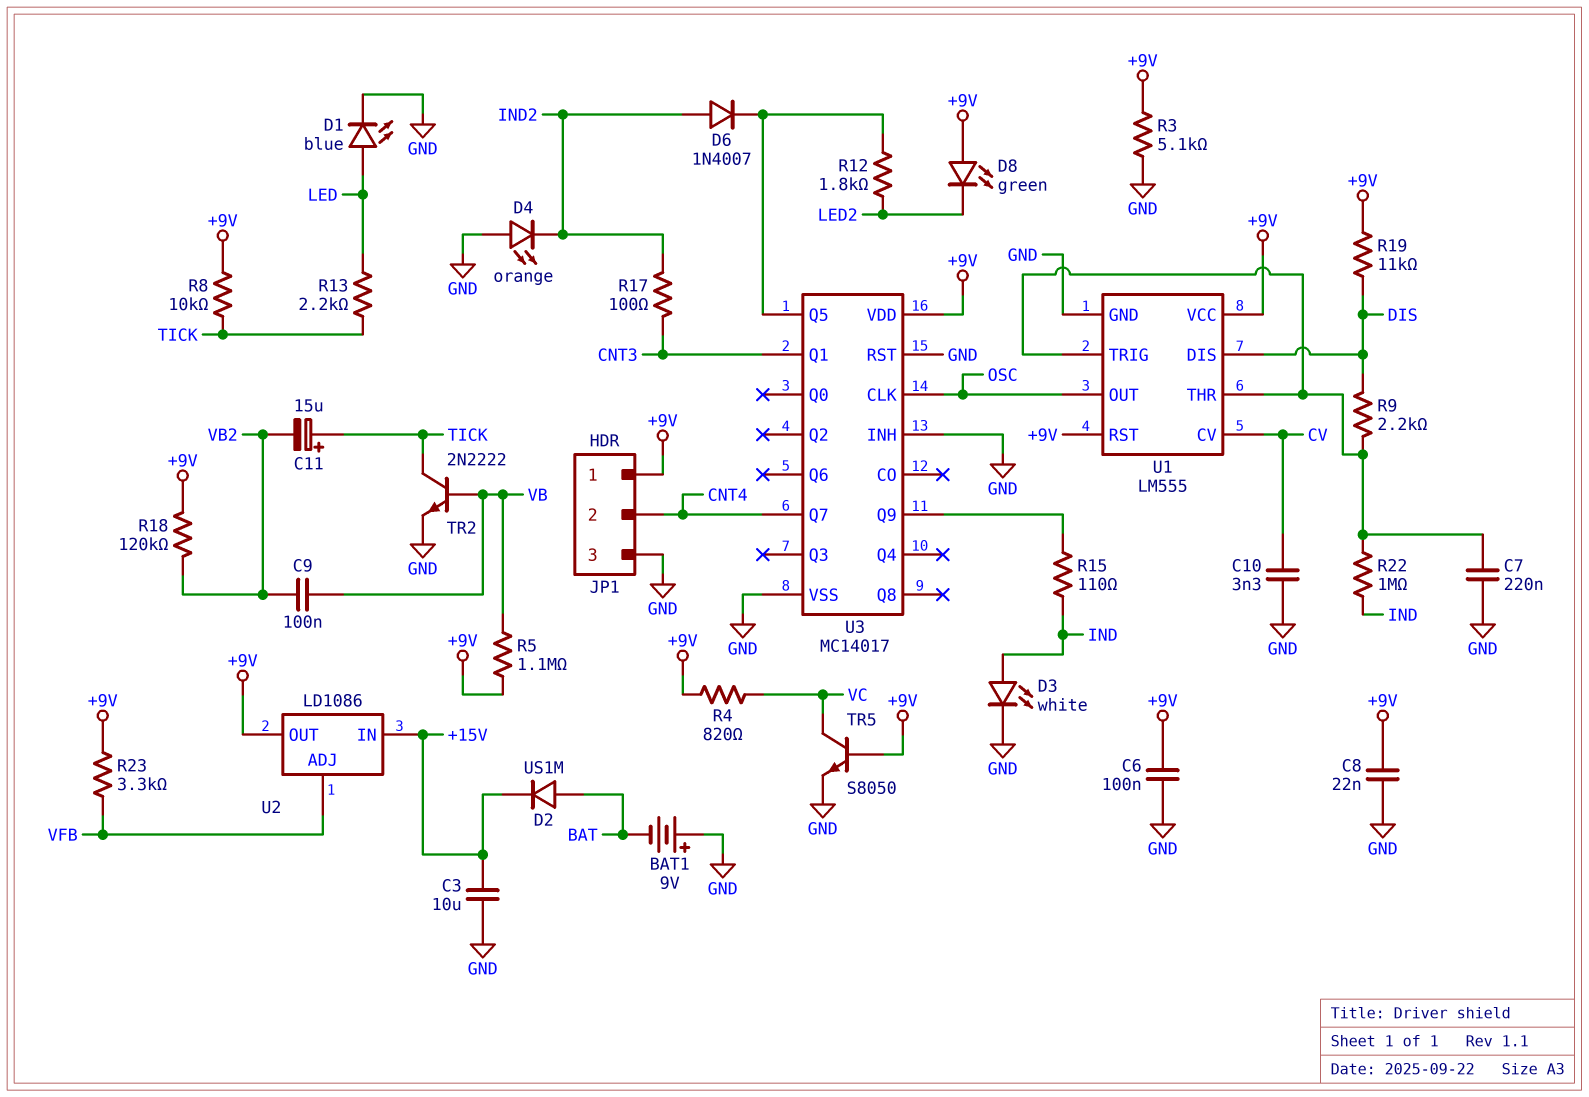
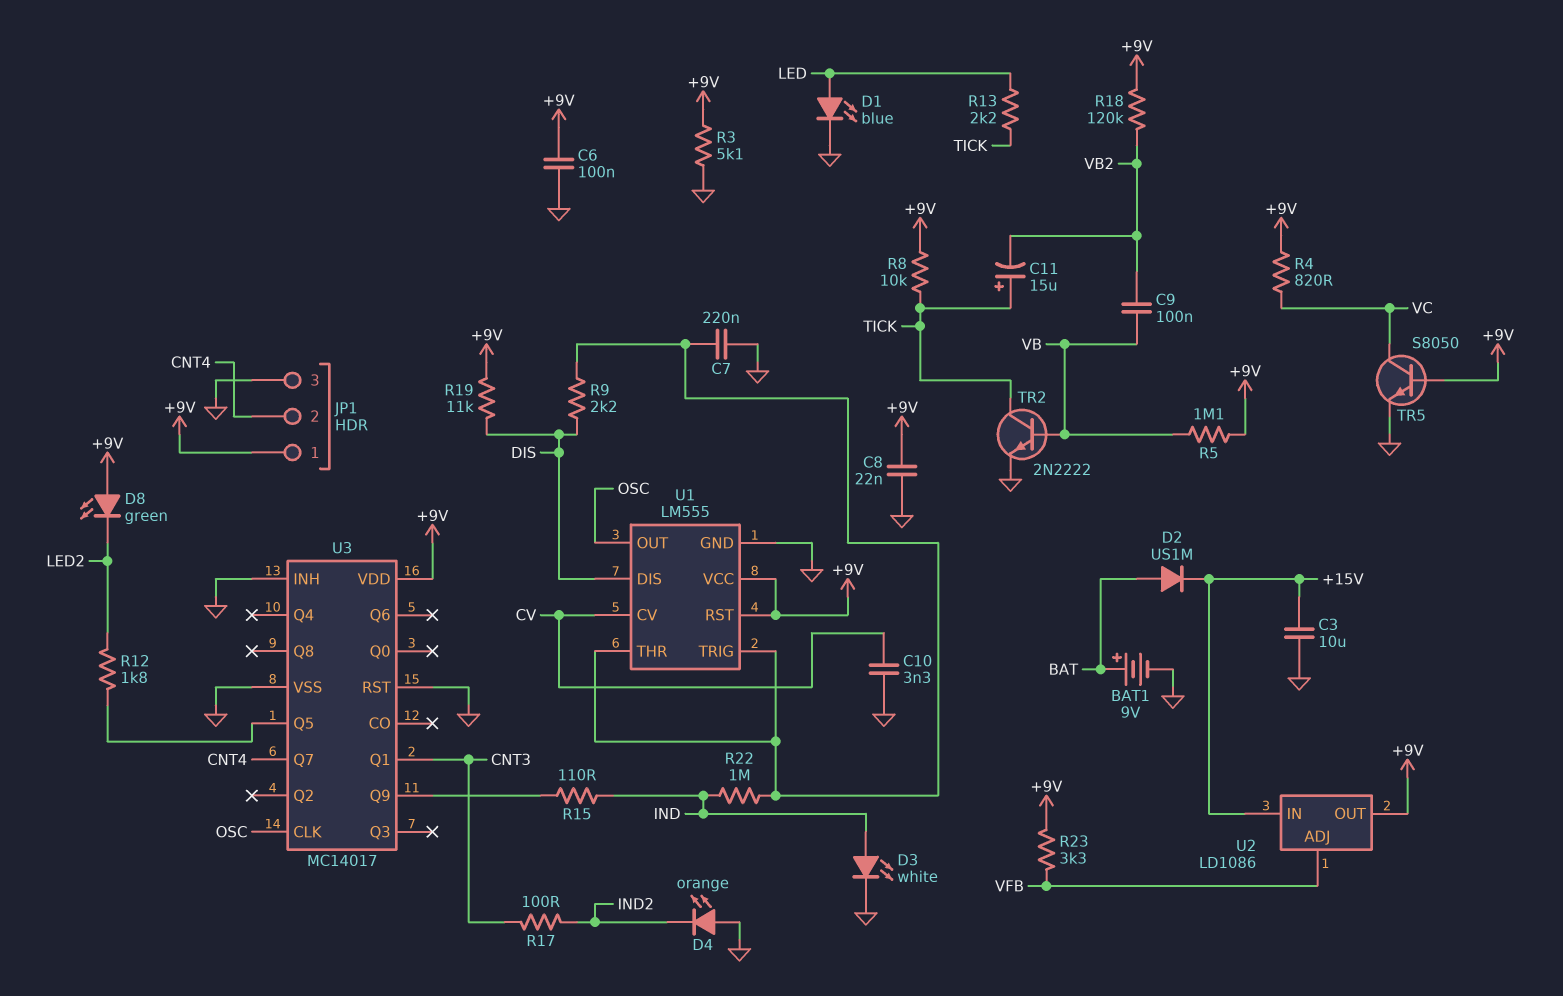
BAT1: 9V (plus GND, minus BAT) -> 9V (plus BAT, minus GND)
D6: diode 1N4007 (A IND2, K U3/Q5) -> none

